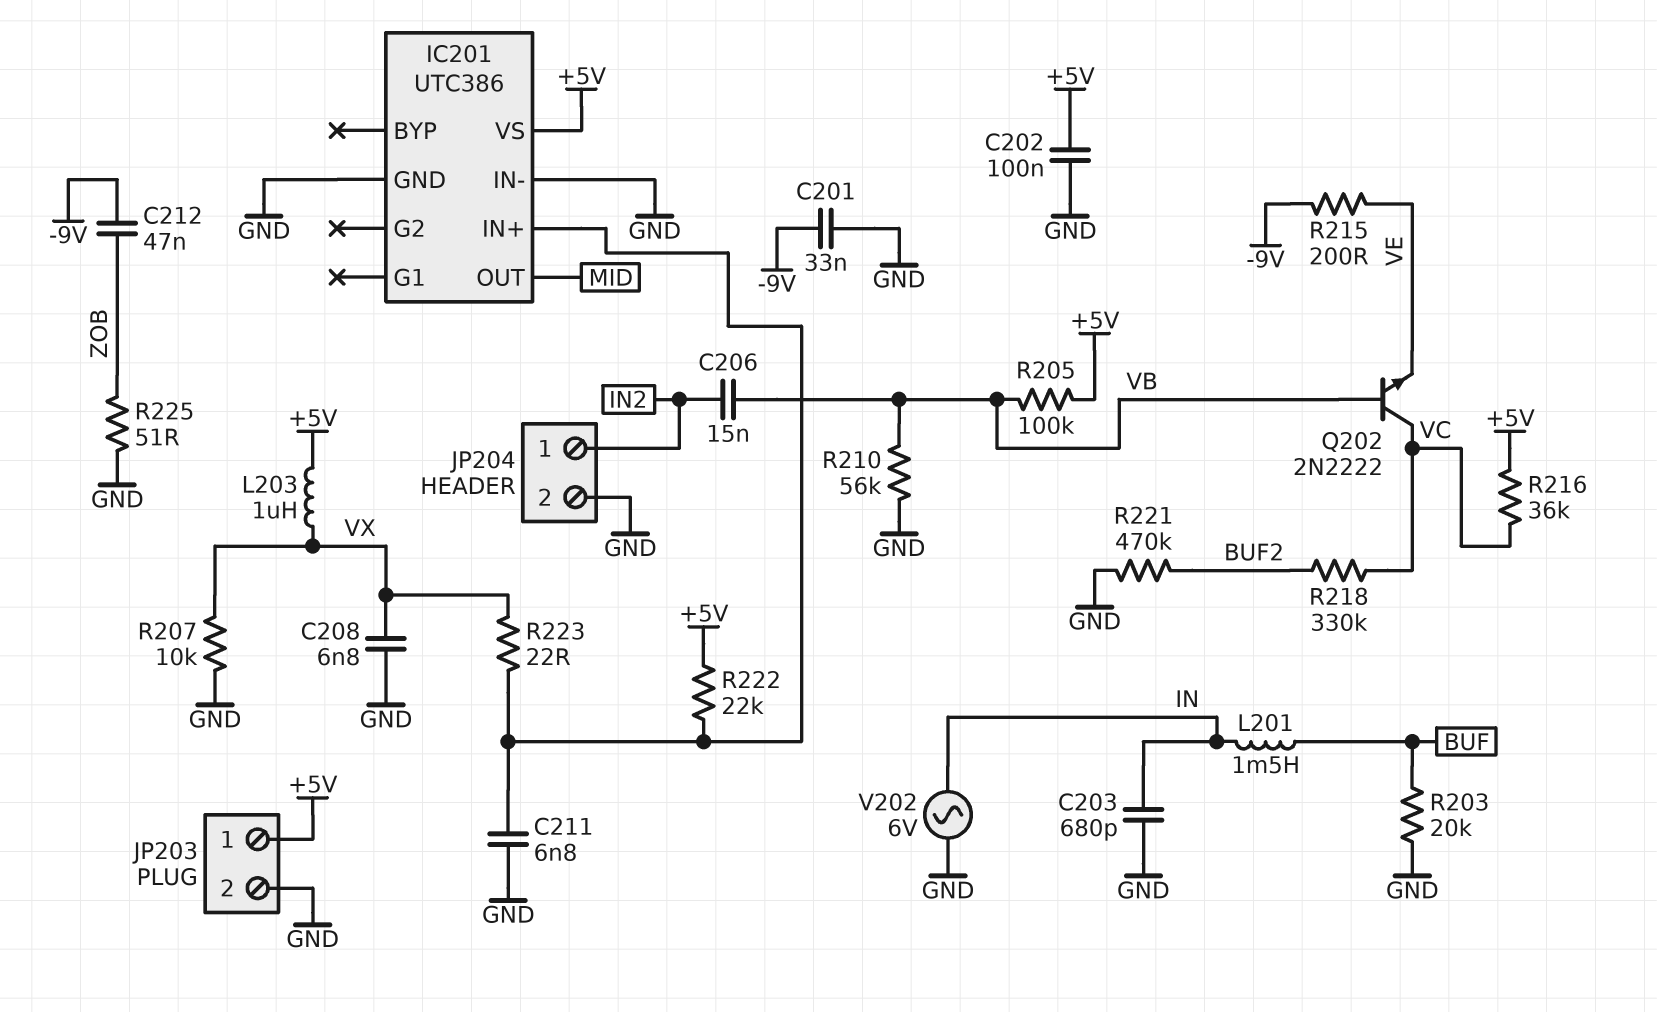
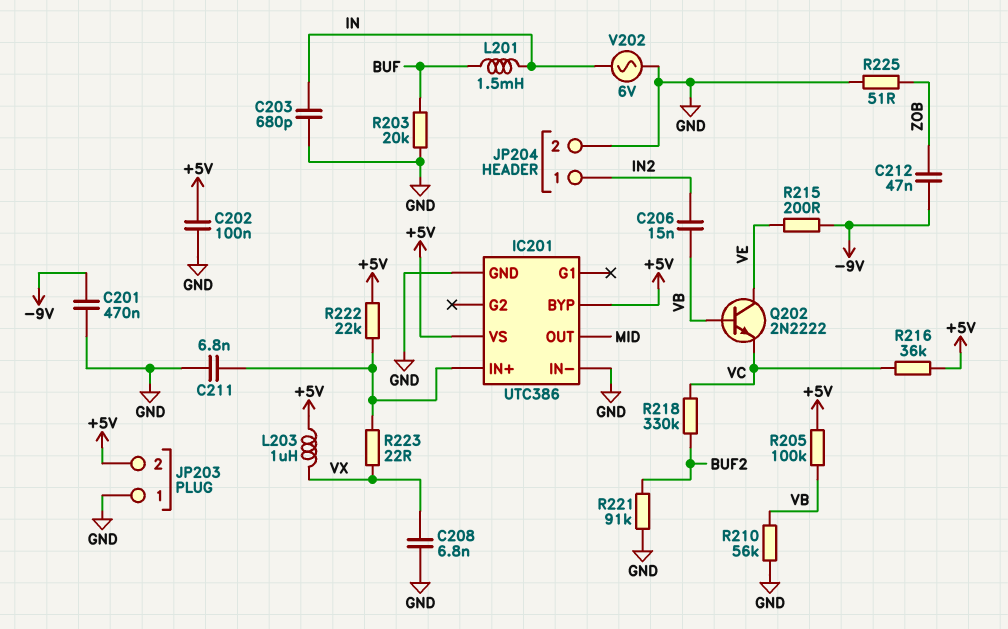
C201: 33nF (-9V, GND) -> 470nF (-9V, GND)
IC201 pin BYP: none -> +5V
JP203 pin 1: +5V -> GND
JP203 pin 2: GND -> +5V
Q202: NPN 2N2222 (B VB, C VC, E VE) -> NPN 2N2222 (B VB, C VE, E VC)
R207: 10k (GND, VX) -> none
R221: 470k (BUF2, GND) -> 91k (BUF2, GND)

